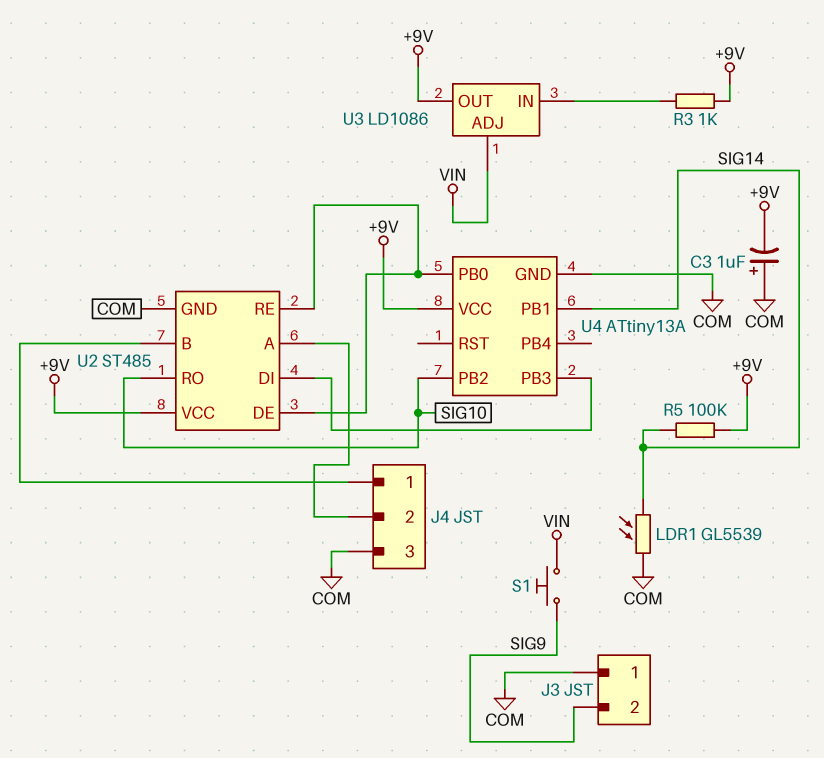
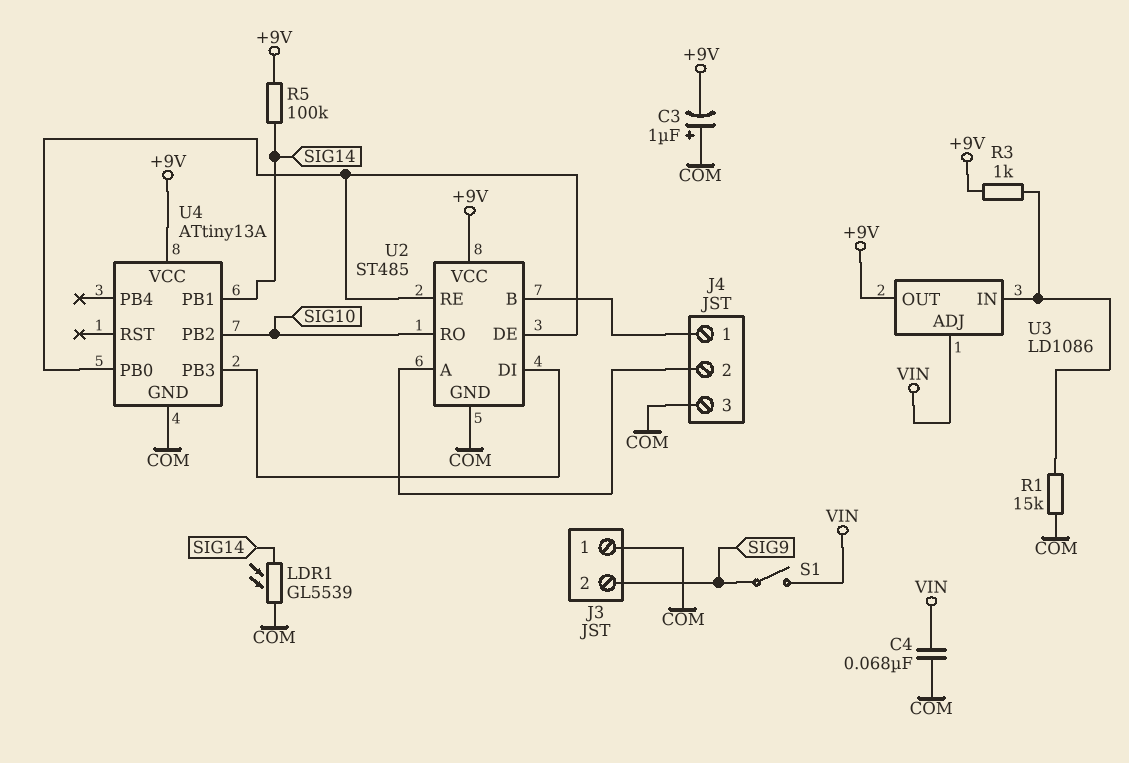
C4: none -> 68nF (COM, VIN)
R1: none -> 15k (COM, U3/IN)
S1: button (SIG9, VIN) -> switch (SIG9, VIN)

